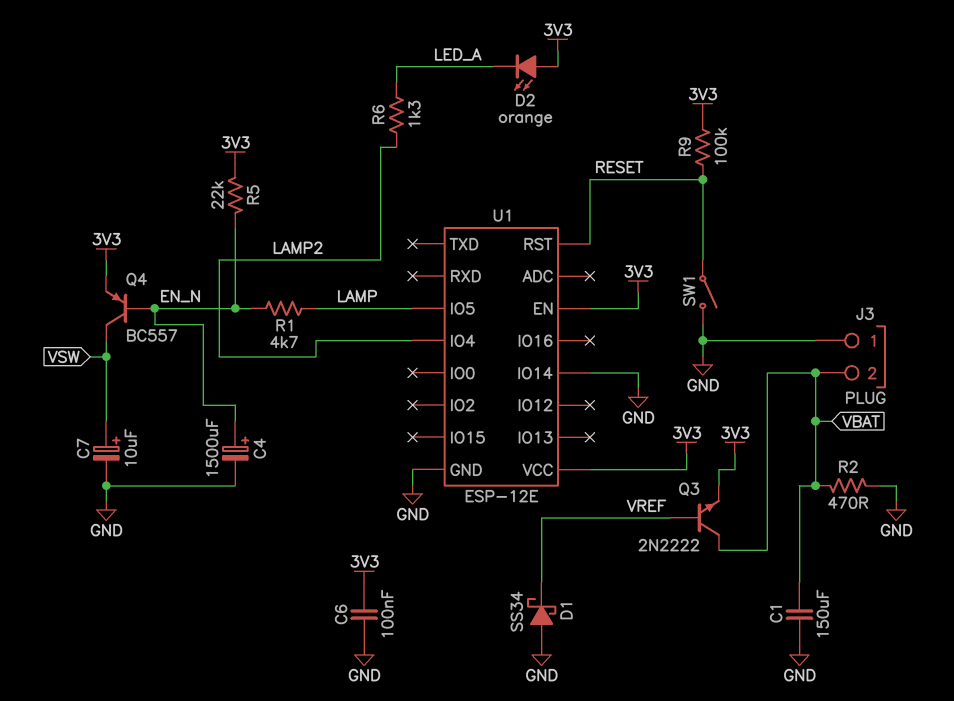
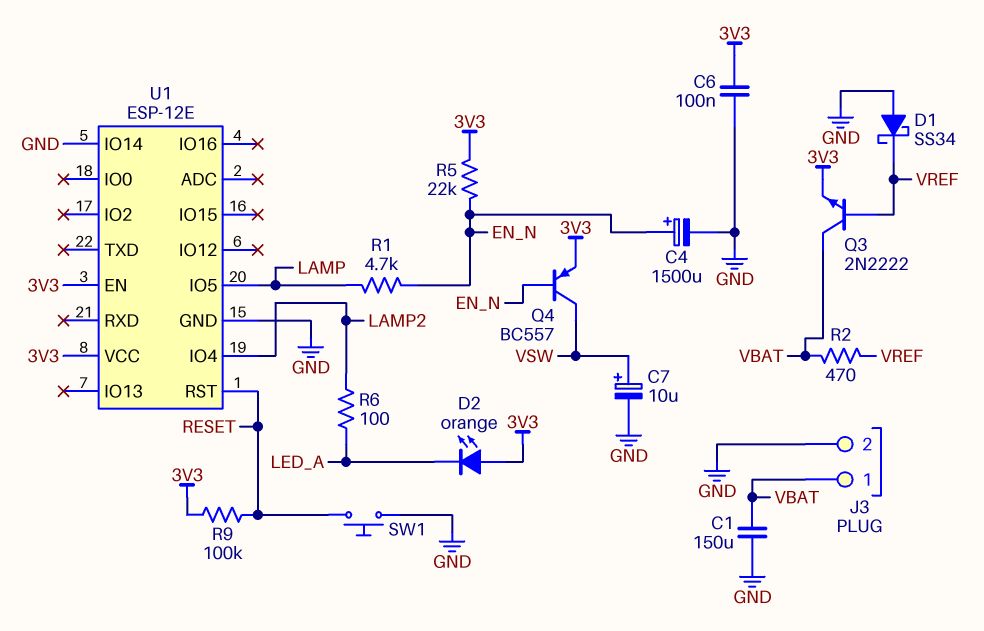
J3 pin 1: GND -> VBAT
J3 pin 2: VBAT -> GND
R2: 470 (GND, VBAT) -> 470 (VBAT, VREF)
R6: 1.3k (LAMP2, LED_A) -> 100 (LAMP2, LED_A)
SW1: switch (GND, RESET) -> button (GND, RESET)

